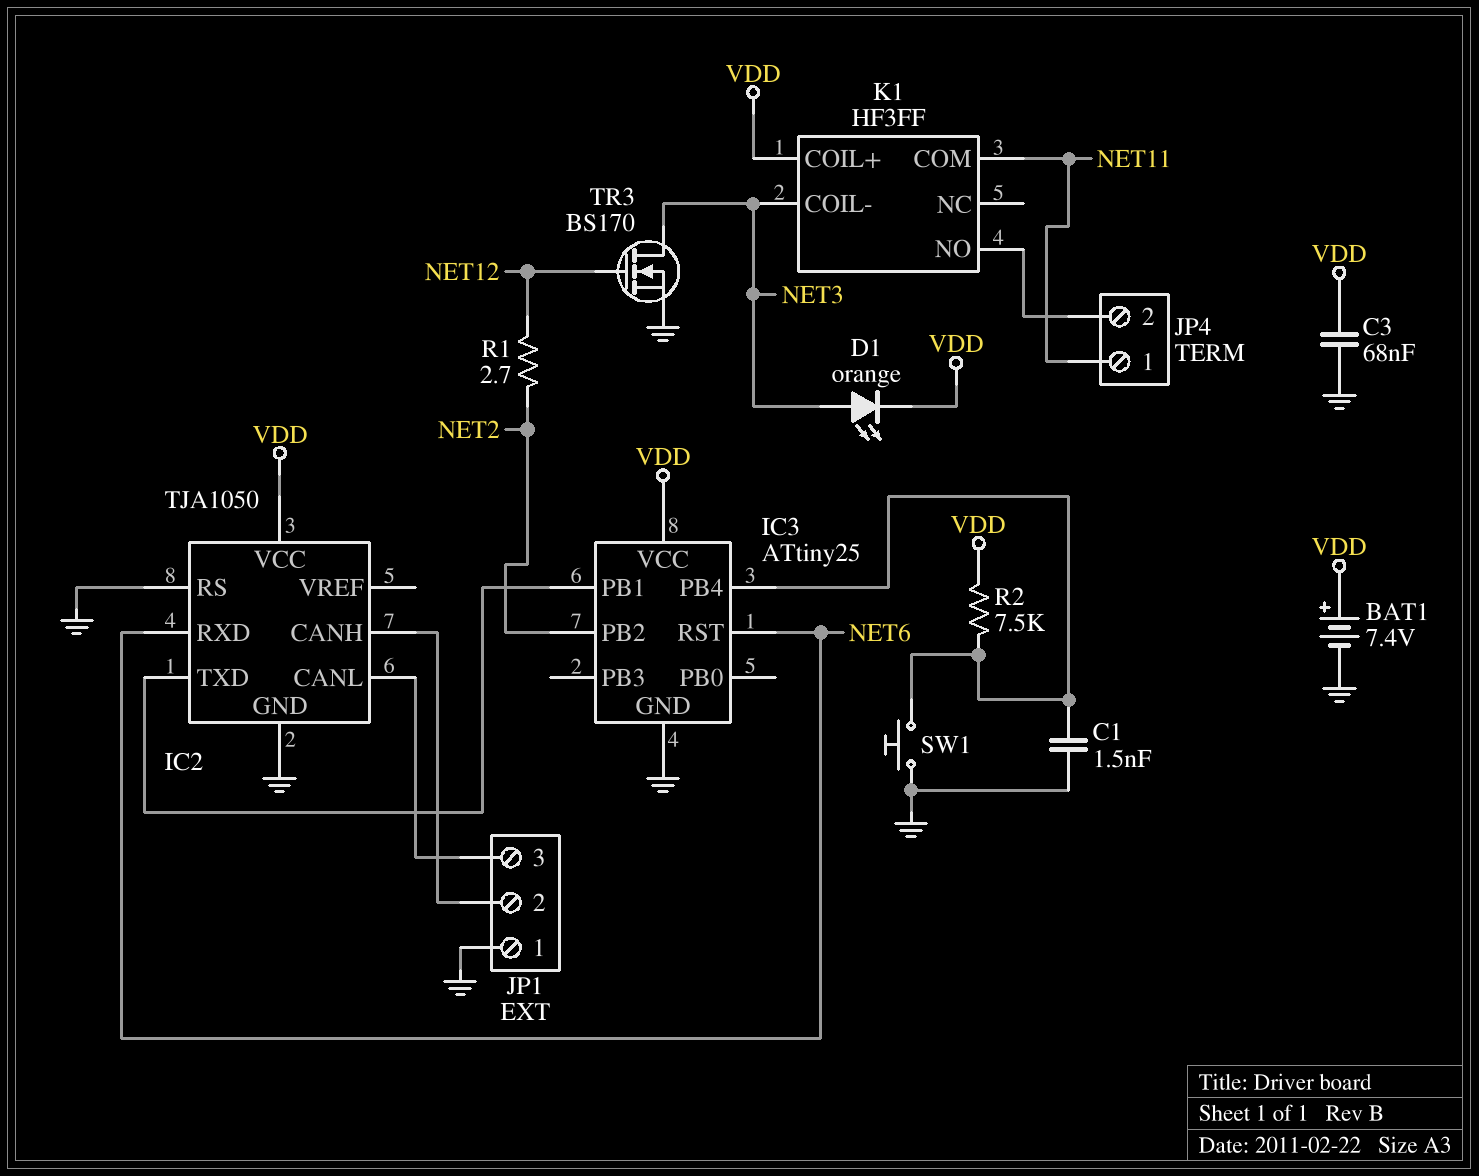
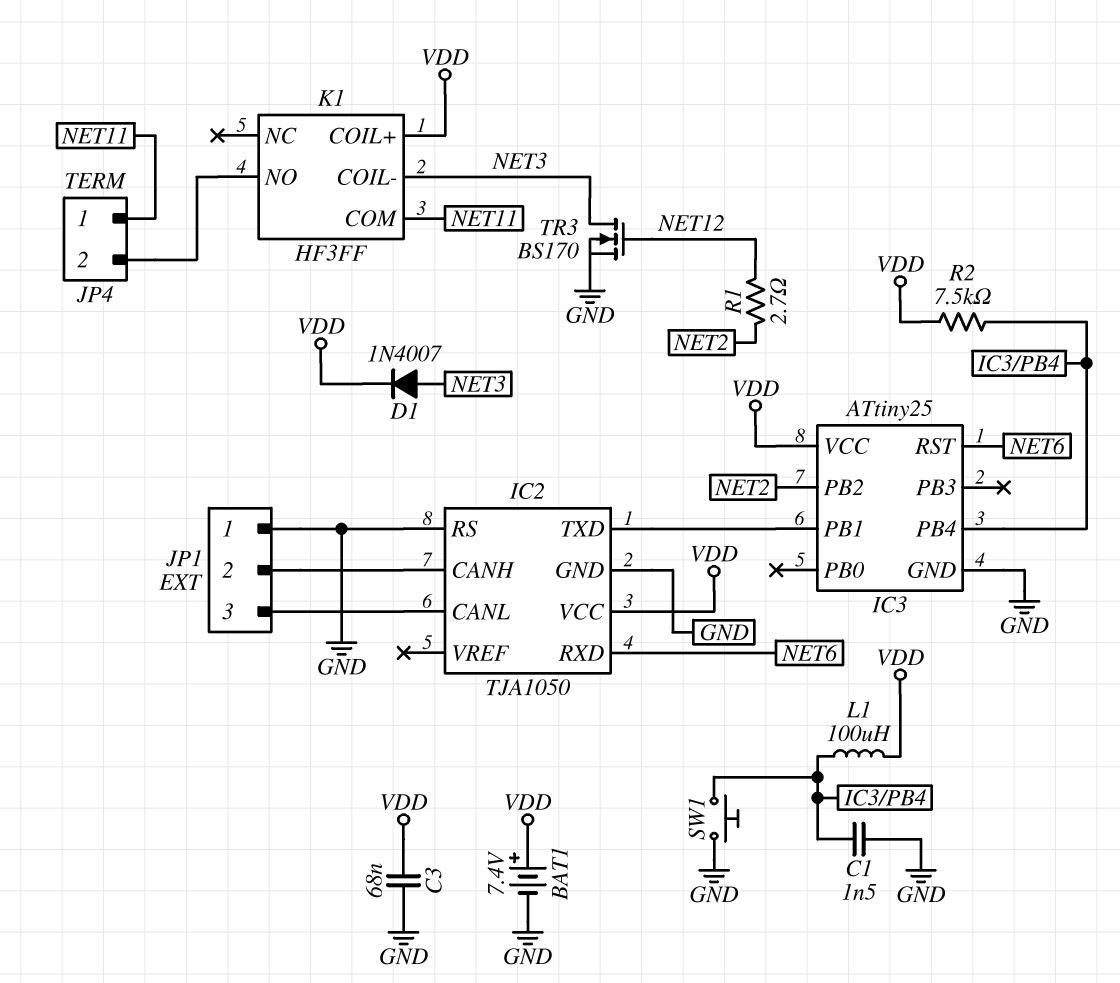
D1: LED orange (A NET3, K VDD) -> diode 1N4007 (A NET3, K VDD)
L1: none -> 100uH (IC3/PB4, VDD)

